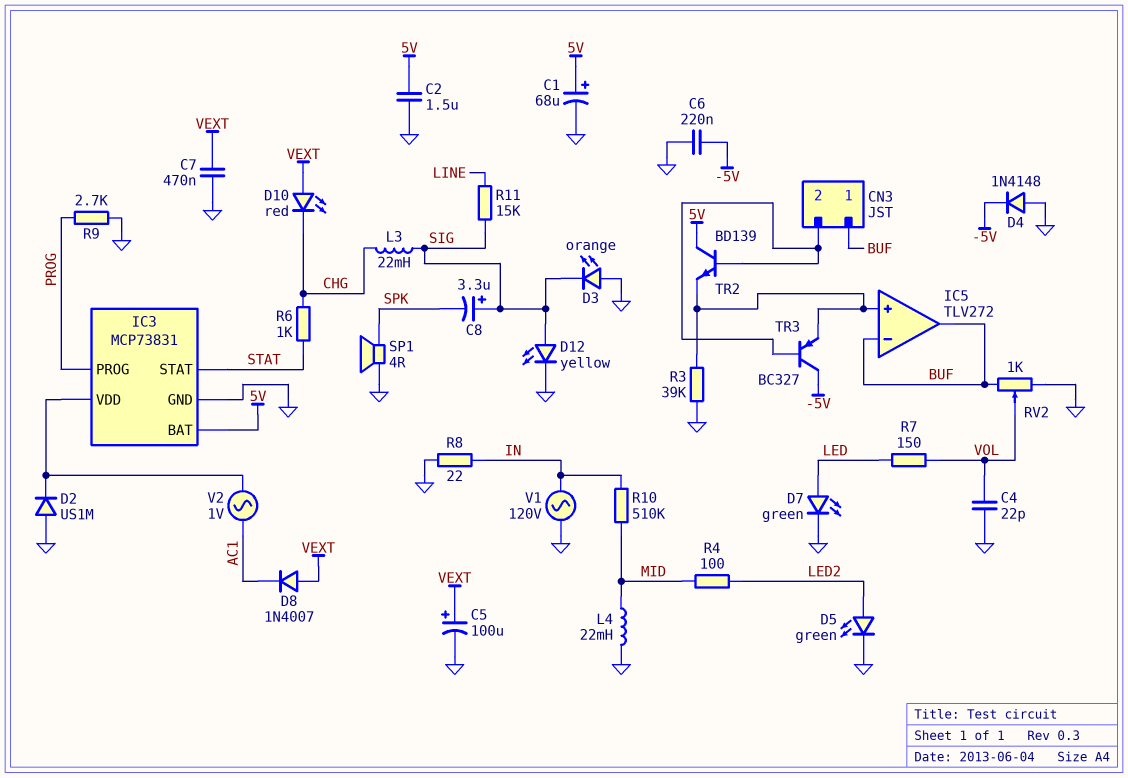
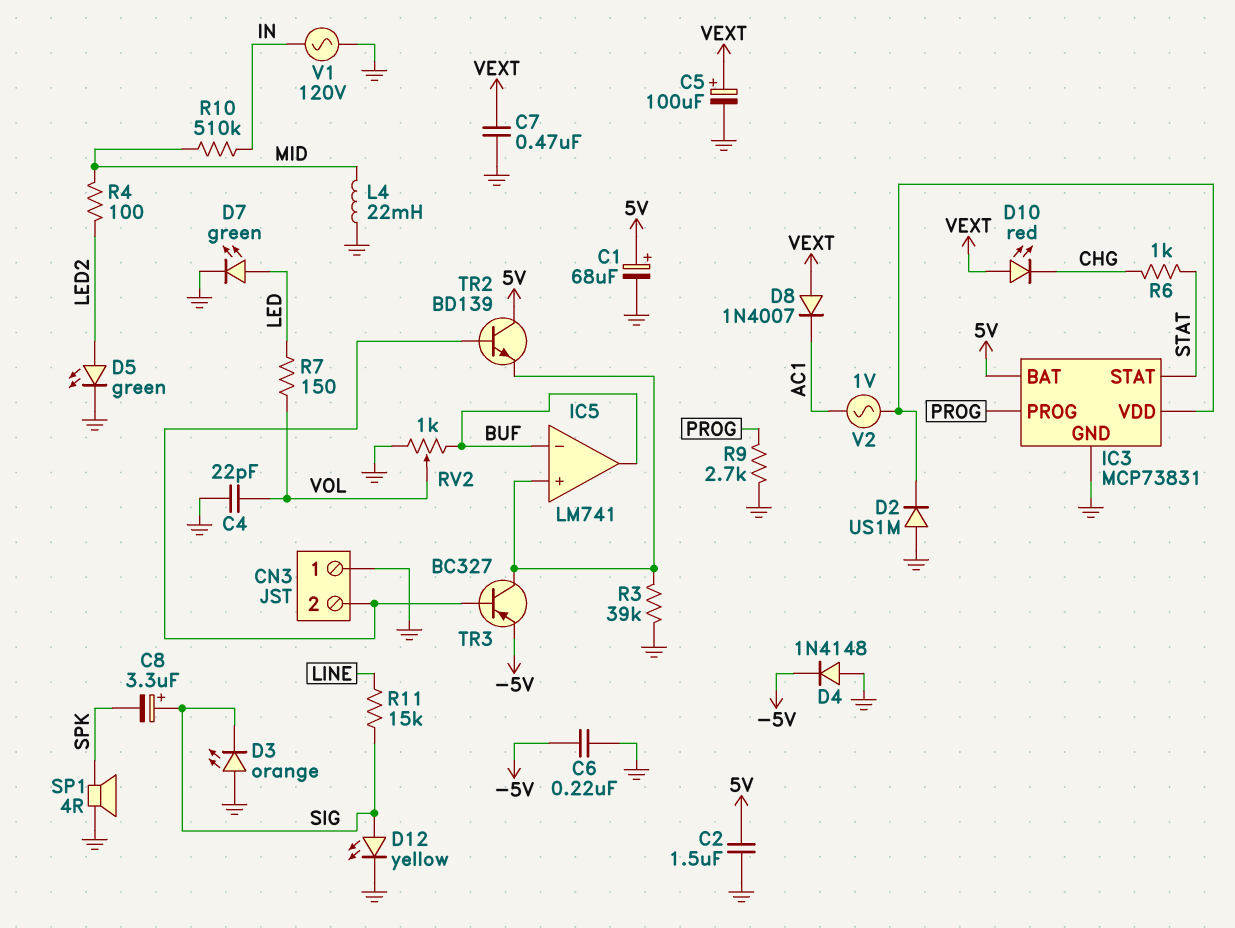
CN3 pin 1: BUF -> GND
IC5: TLV272 -> LM741
L3: 22mH (CHG, SIG) -> none
R8: 22 (GND, IN) -> none
TR3: PNP BC327 (B CN3/2, C -5V, E IC5/in+) -> PNP BC327 (B CN3/2, C IC5/in+, E -5V)

